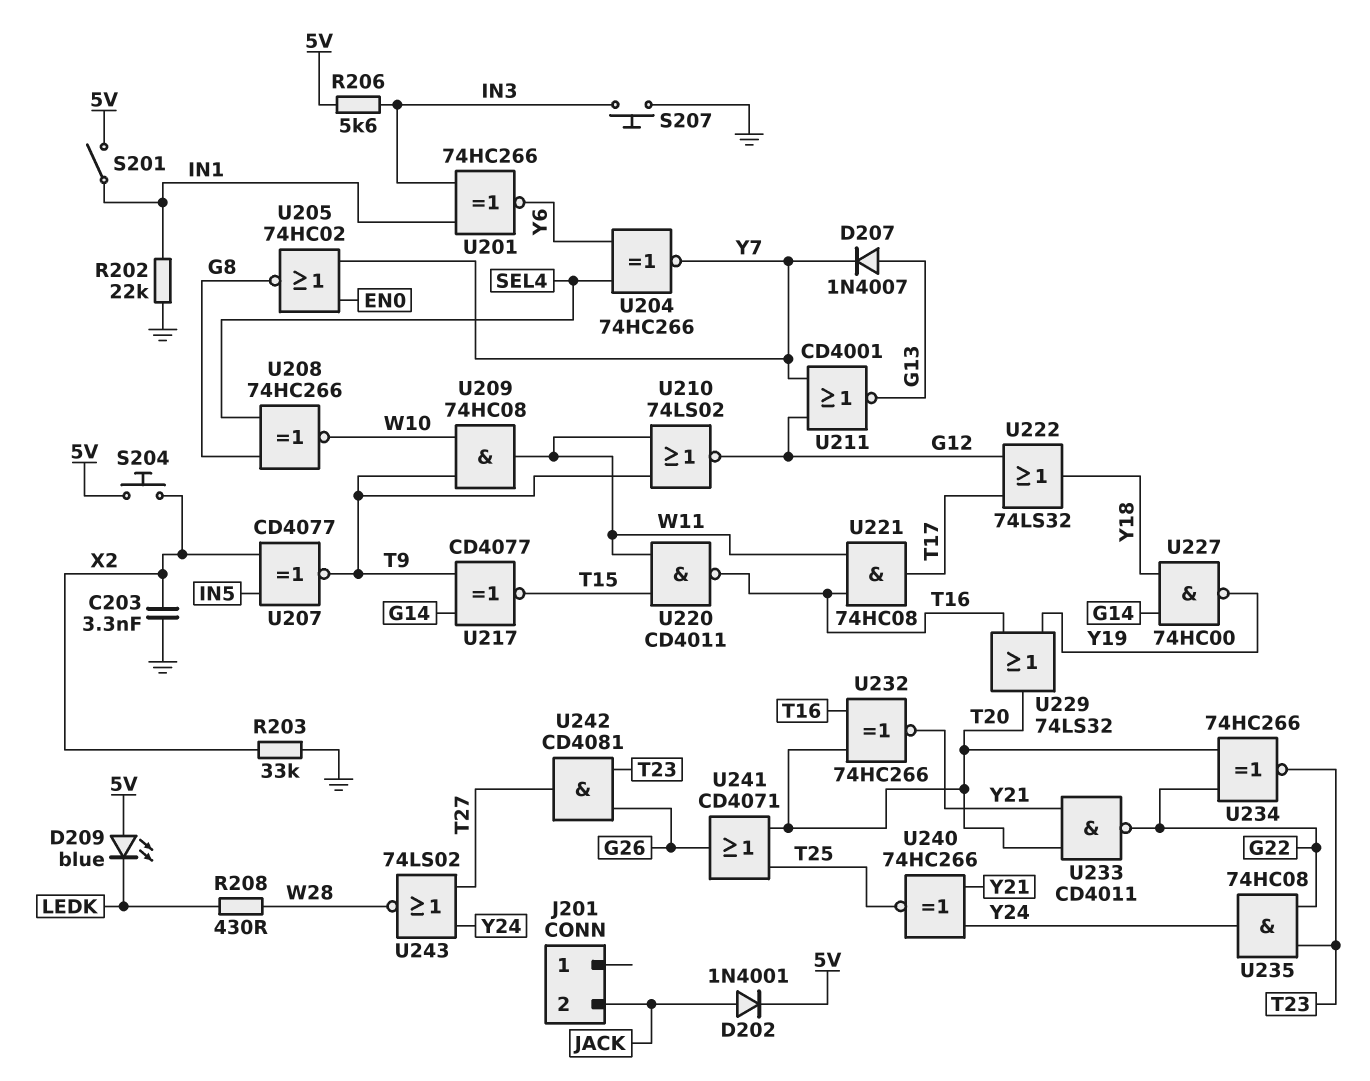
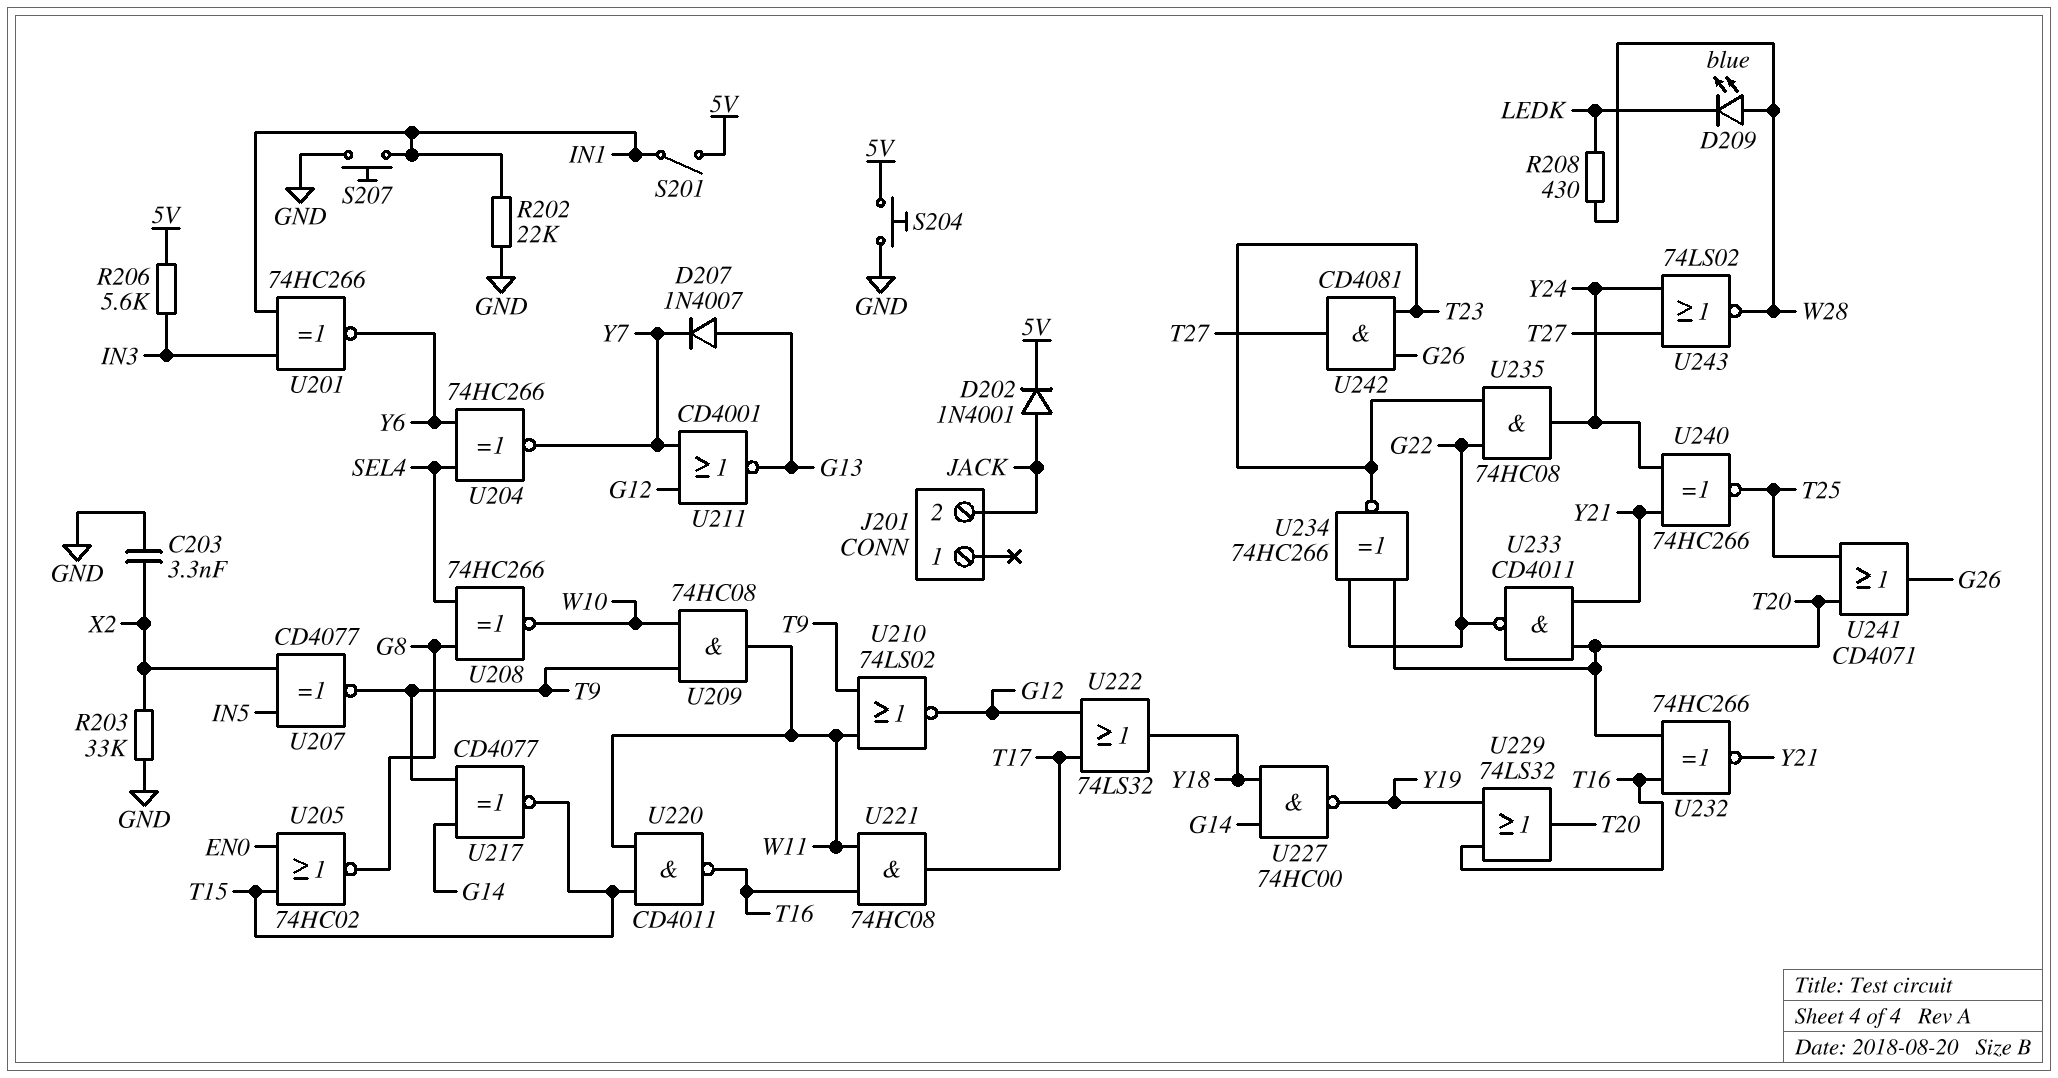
D209: LED blue (A 5V, K LEDK) -> LED blue (A W28, K LEDK)
S204: button (5V, X2) -> button (5V, GND)
S207: button (GND, IN3) -> button (GND, IN1)
U205: NOR 74HC02 (in EN0, in Y7, out G8) -> NOR 74HC02 (in EN0, in T15, out G8)

